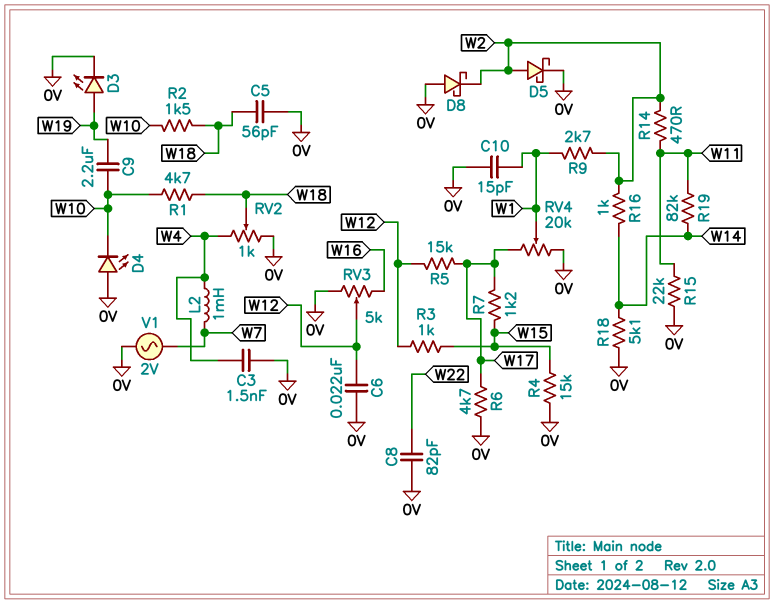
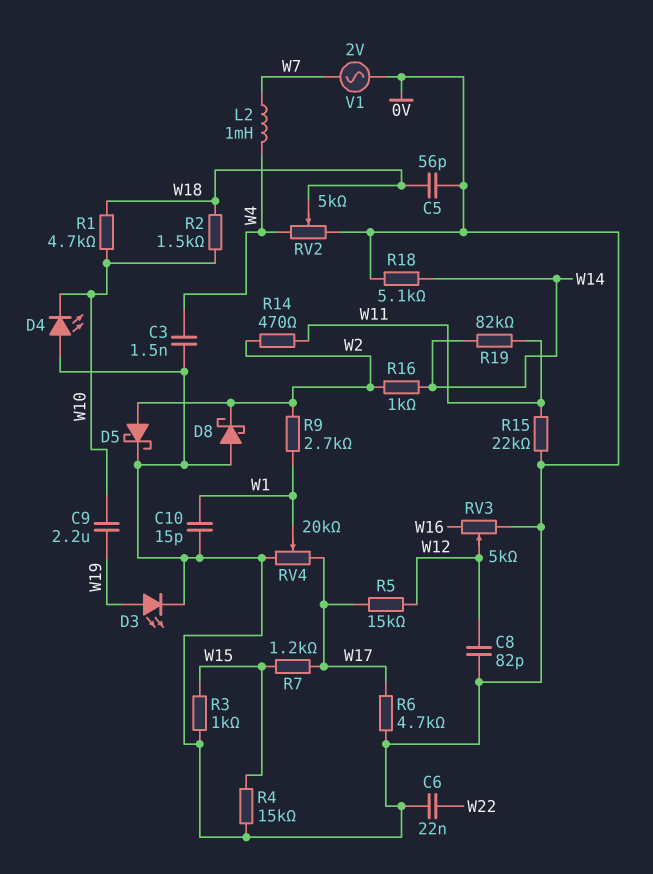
C6: 22nF (0V, W12) -> 22nF (0V, W22)
C8: 82pF (0V, W22) -> 82pF (0V, W12)
R3: 1k (W12, W15) -> 1k (0V, W15)
RV2: 1k (0V, W4, wiper W18) -> 5k (0V, W4, wiper W18)

